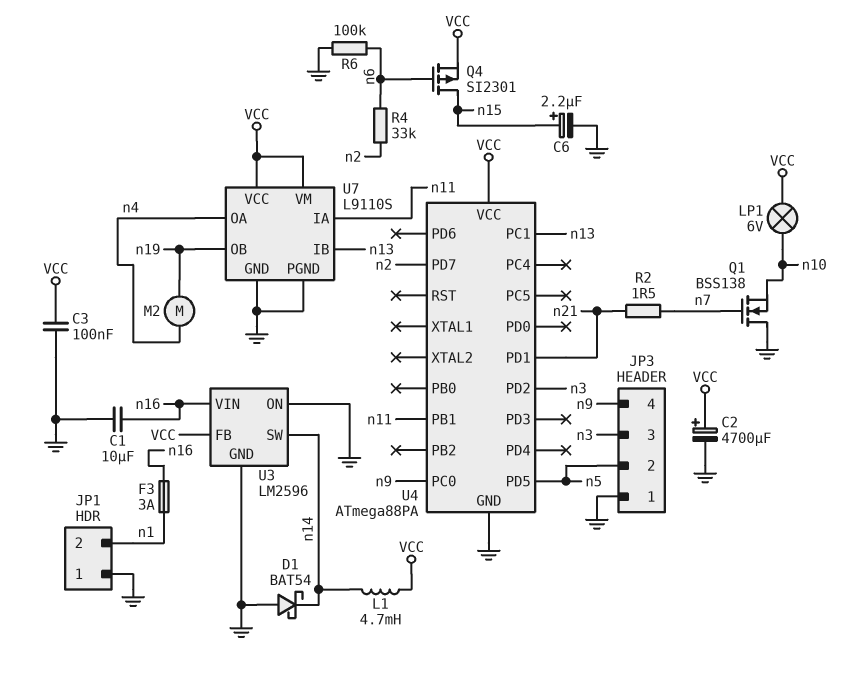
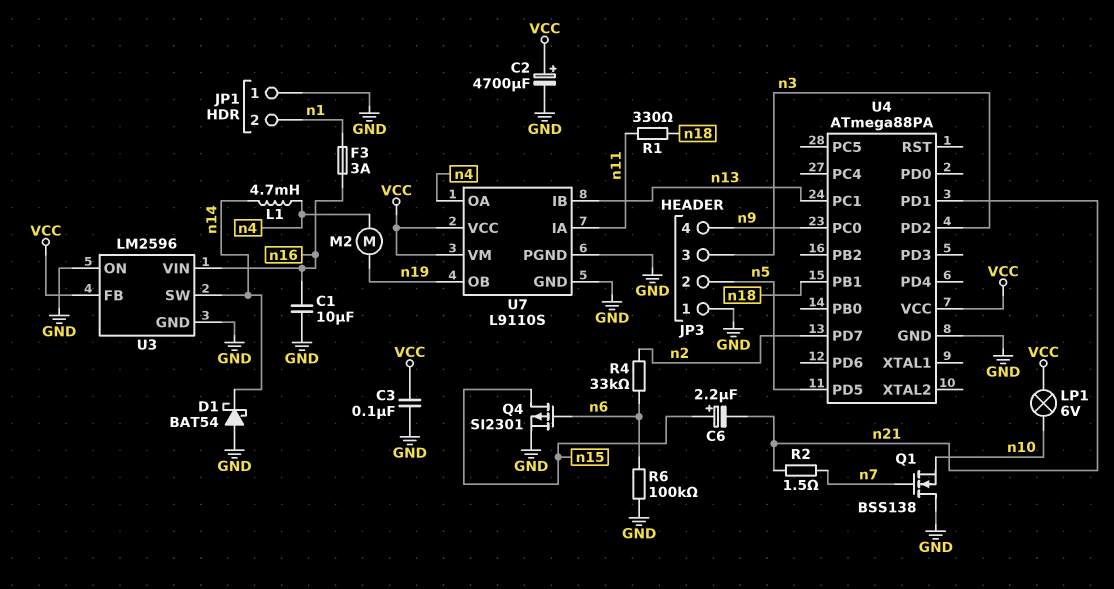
C6: 2.2uF (plus n15, minus GND) -> 2.2uF (plus n15, minus n21)
L1: 4.7mH (VCC, n14) -> 4.7mH (n4, n14)
Q4: PMOS SI2301 (G n6, D n15, S VCC) -> PMOS SI2301 (G n6, D n15, S GND)
R1: none -> 330 (n11, n18)
U4 pin PB1: n11 -> n18

